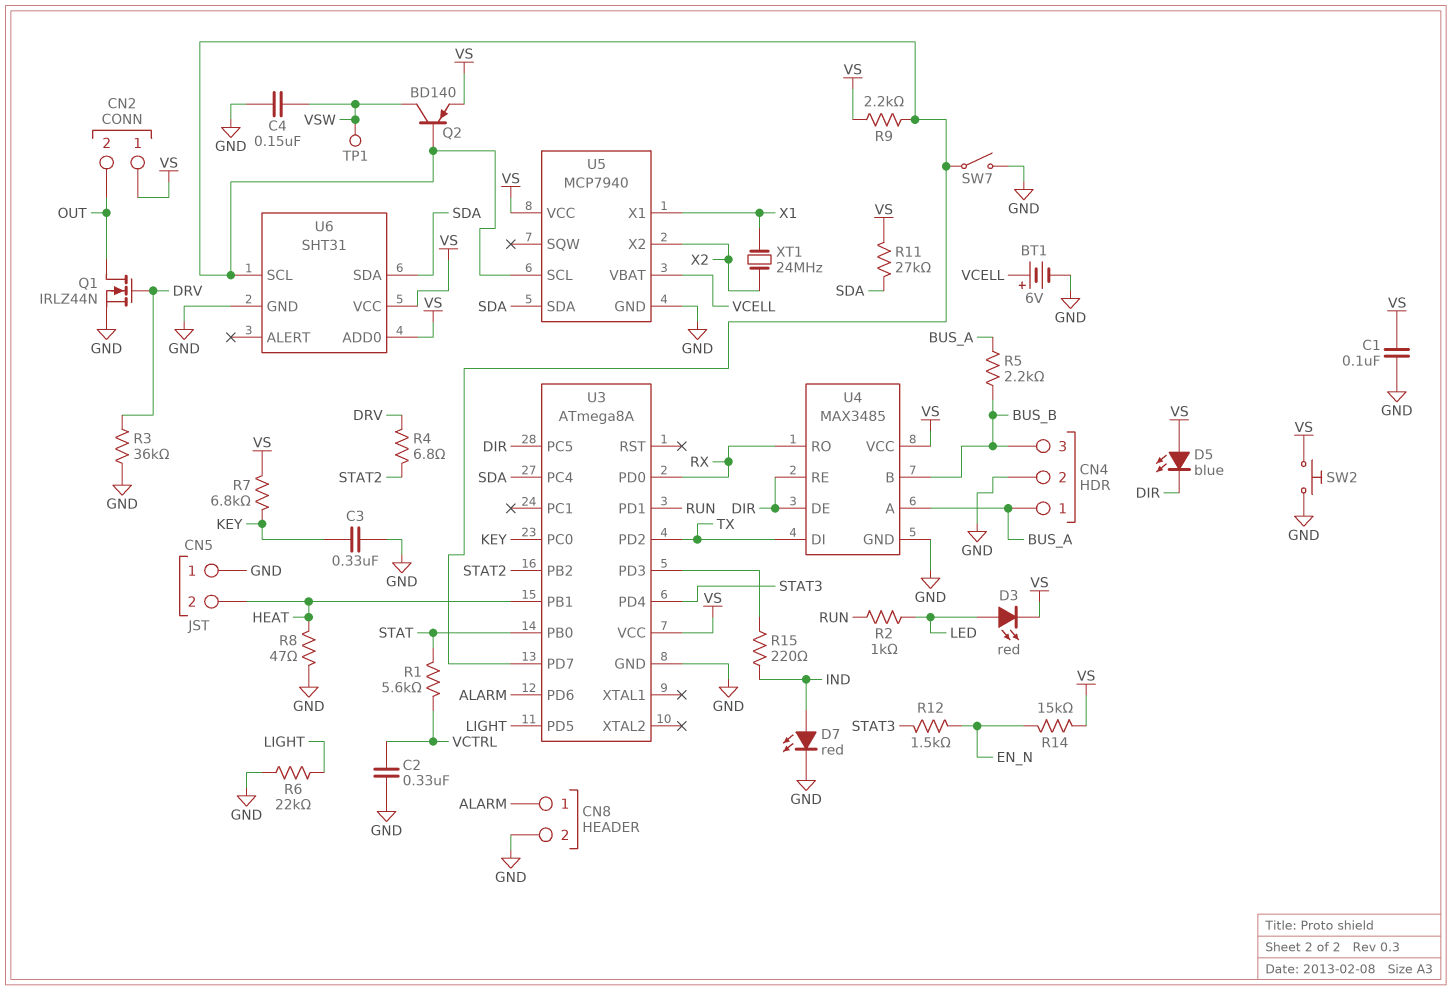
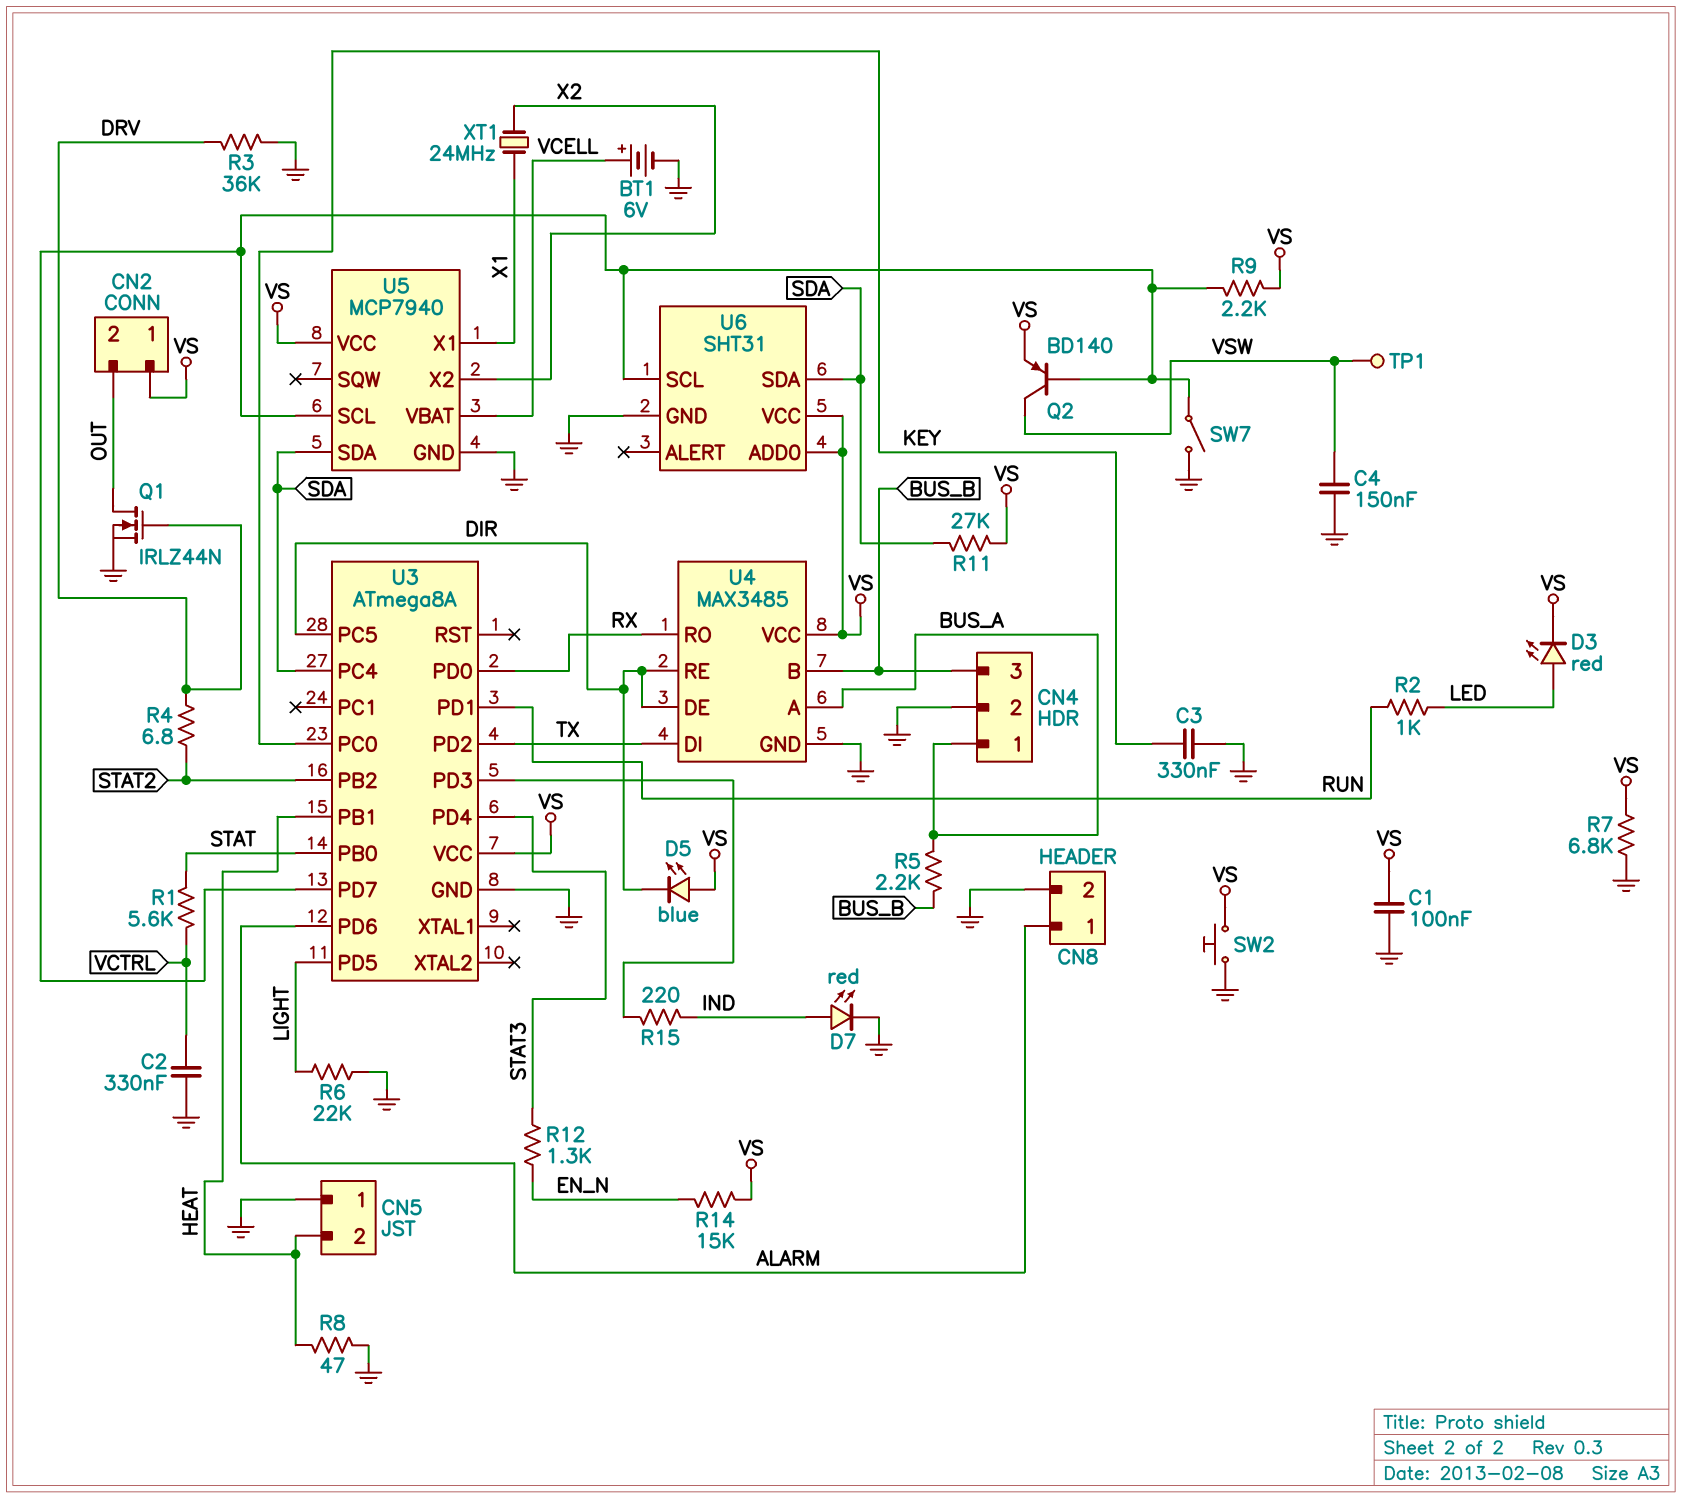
R7: 6.8k (KEY, VS) -> 6.8k (GND, VS)
R12: 1.5k (EN_N, STAT3) -> 1.3k (EN_N, STAT3)

